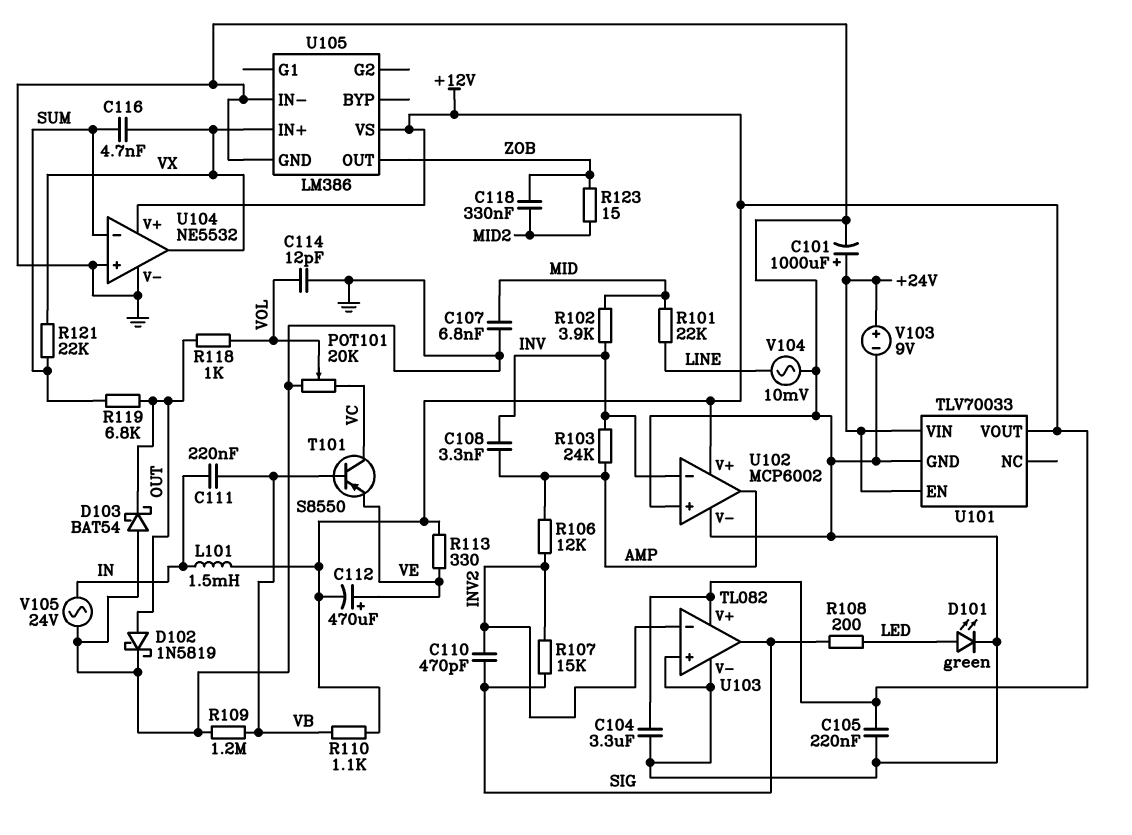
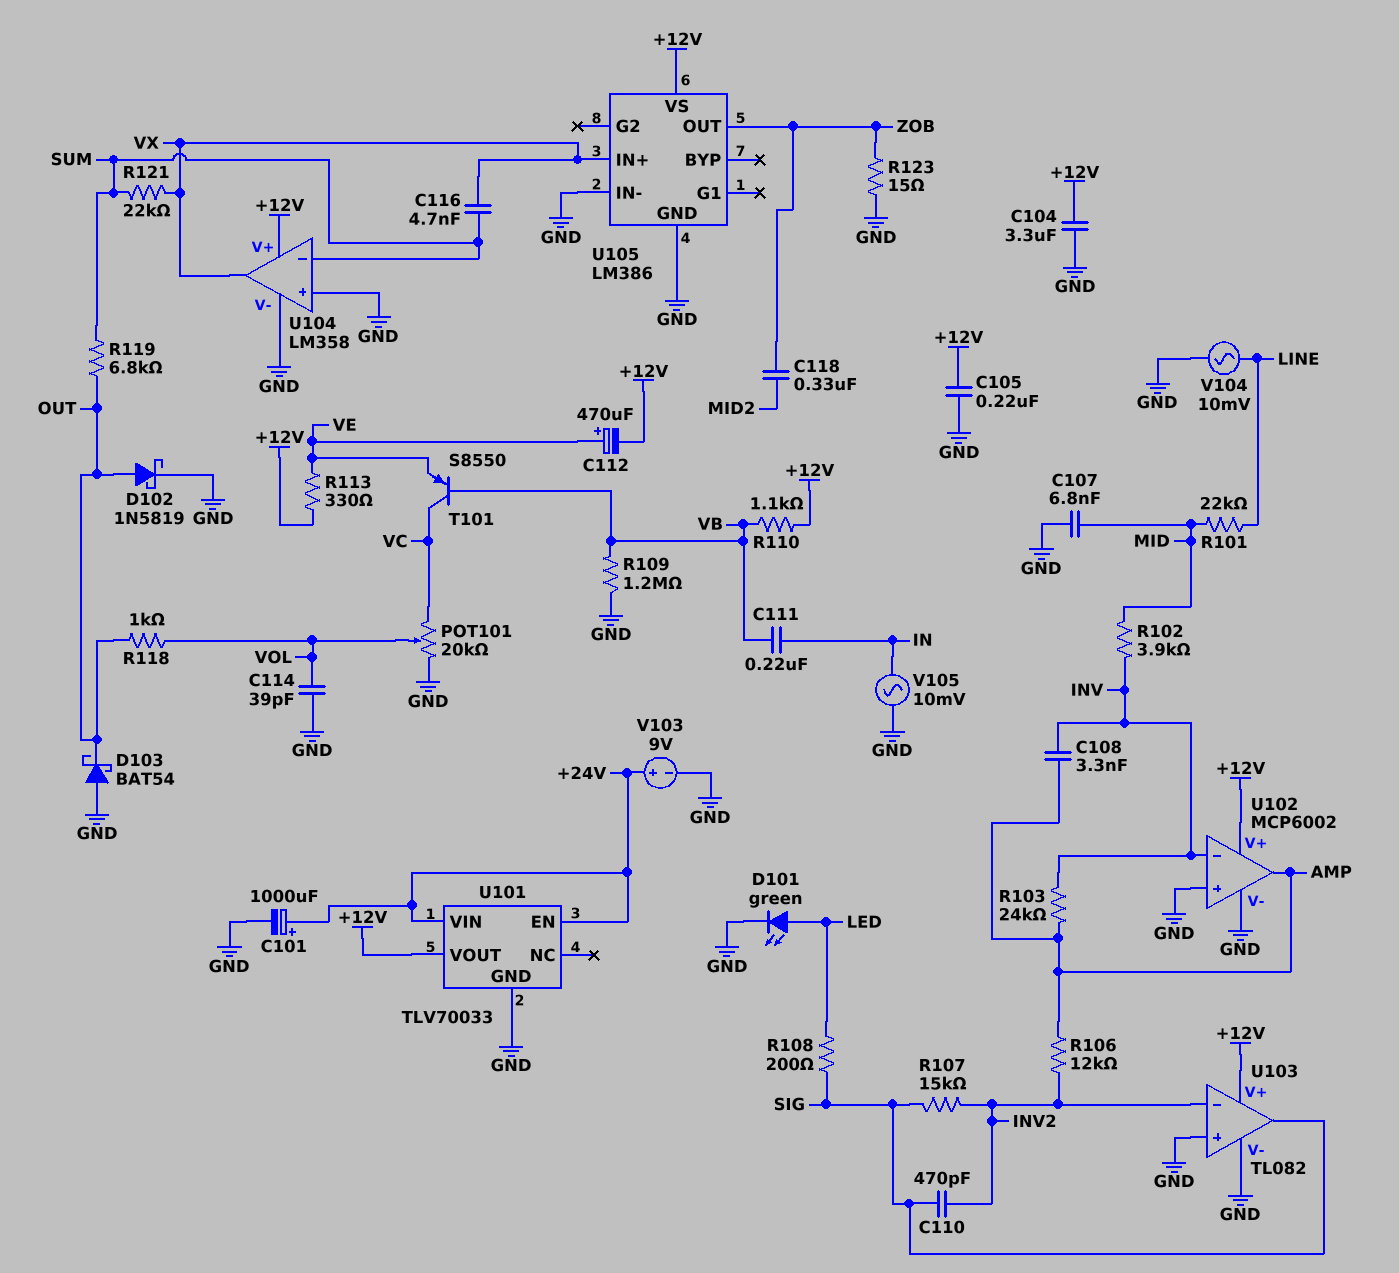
C114: 12pF (GND, VOL) -> 39pF (GND, VOL)
L101: 1.5mH (+12V, IN) -> none
R123: 15 (MID2, ZOB) -> 15 (GND, ZOB)
U104: NE5532 -> LM358
V105: AC 24V (GND, IN) -> AC 10mV (GND, IN)

